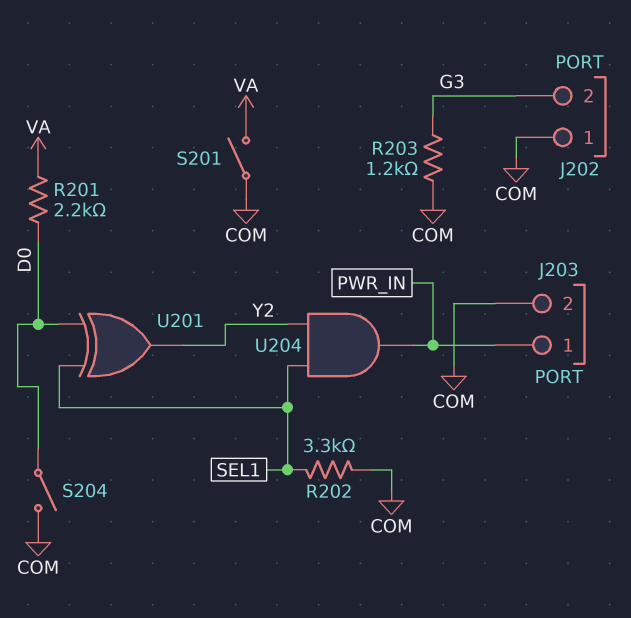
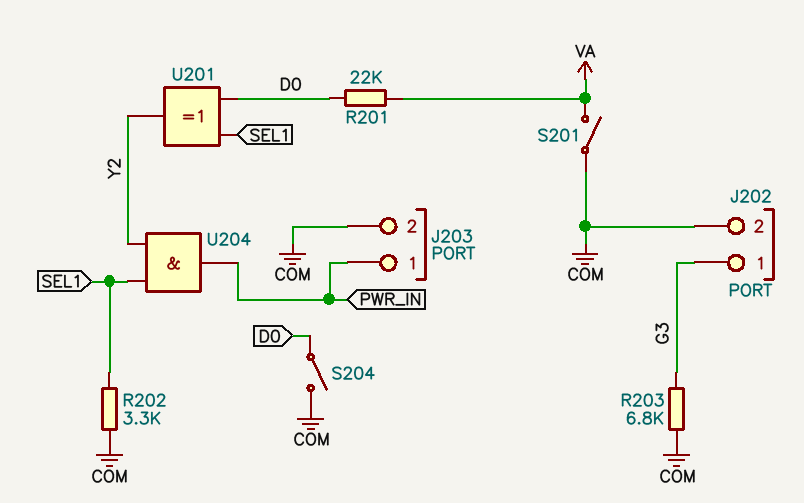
J202 pin 1: COM -> G3
J202 pin 2: G3 -> COM
R201: 2.2k (D0, VA) -> 22k (D0, VA)
R203: 1.2k (COM, G3) -> 6.8k (COM, G3)

